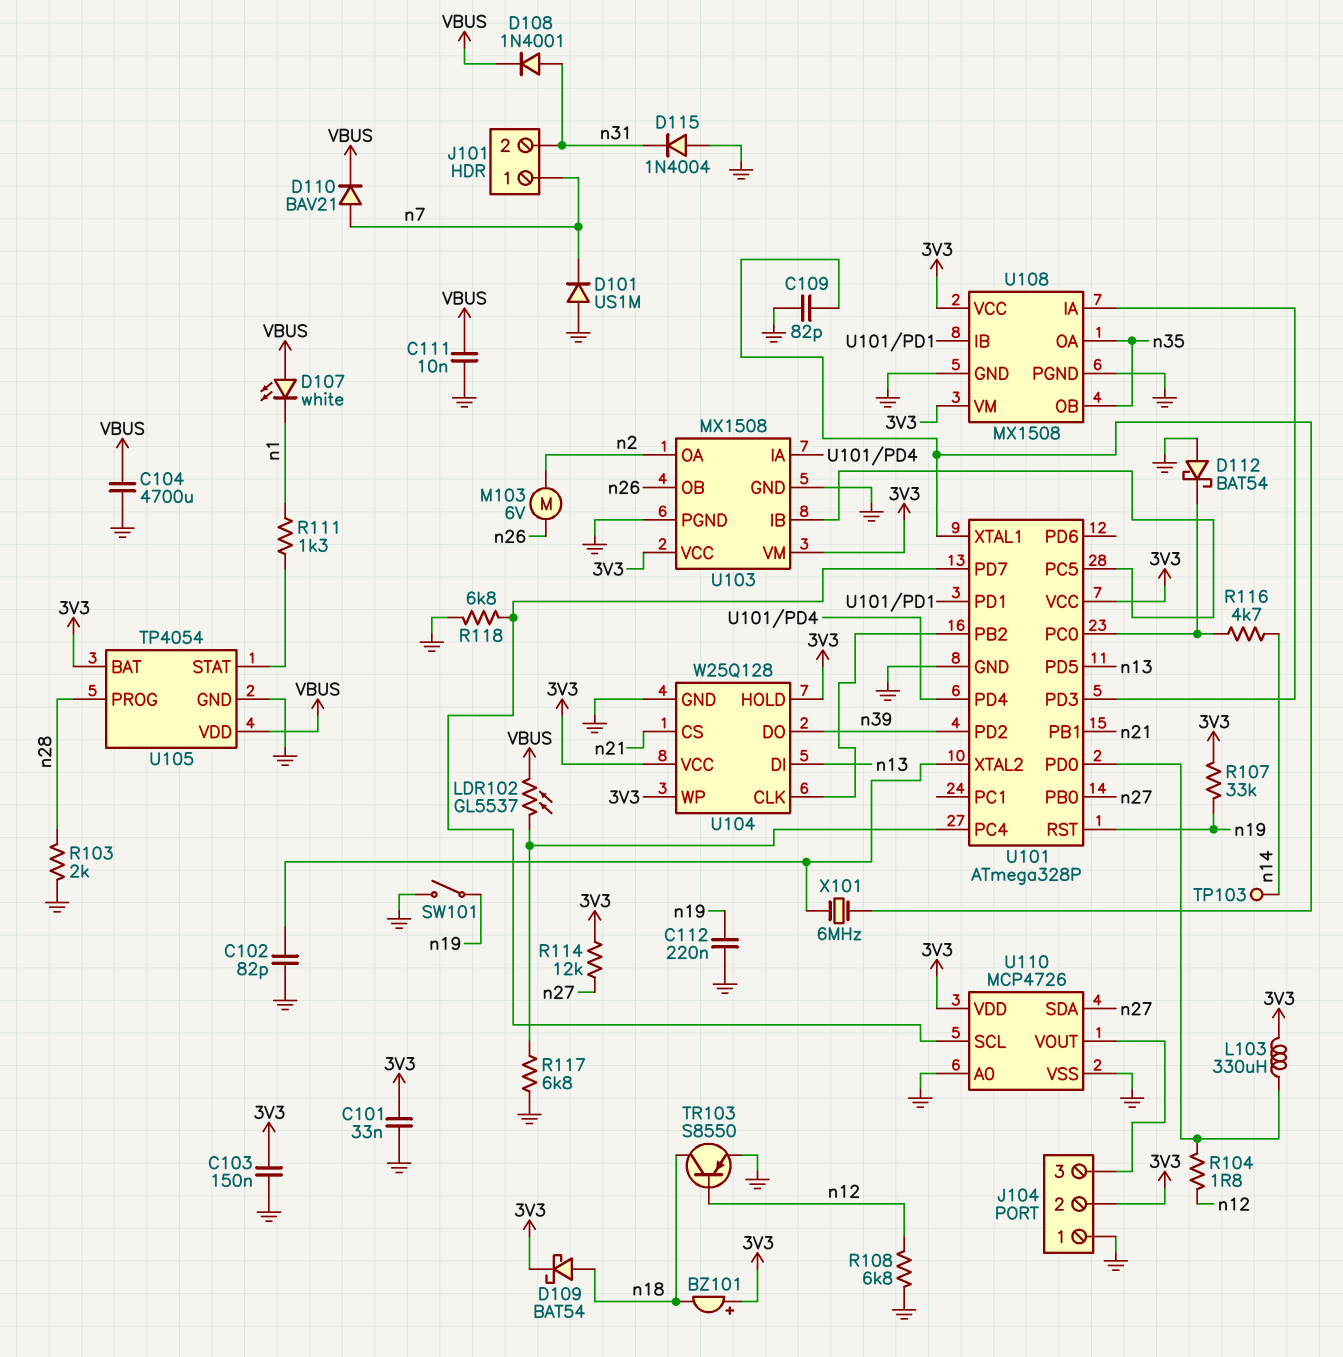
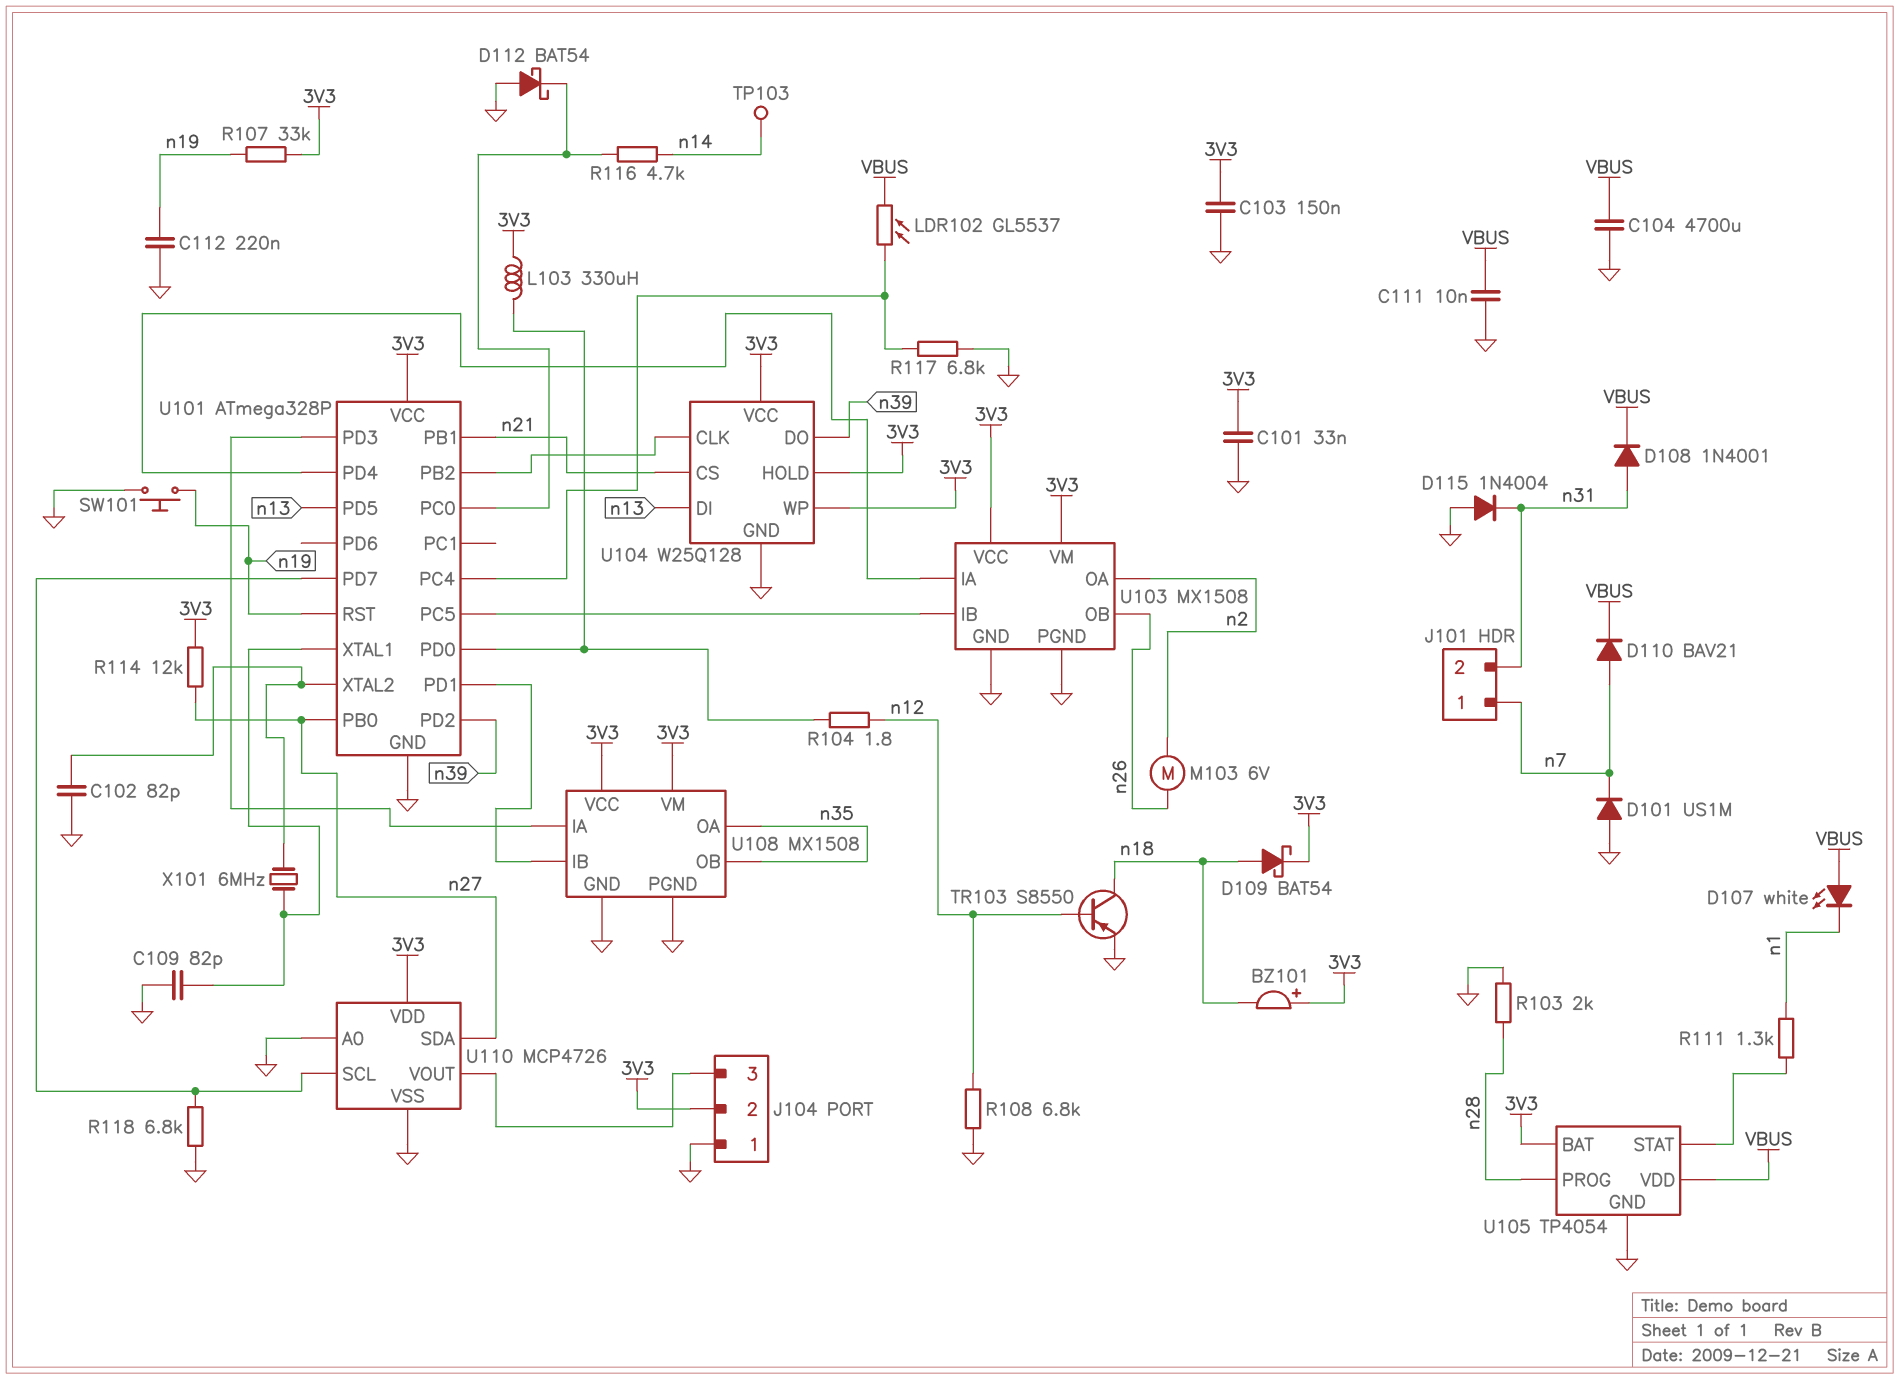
SW101: switch (GND, n19) -> button (GND, n19)

